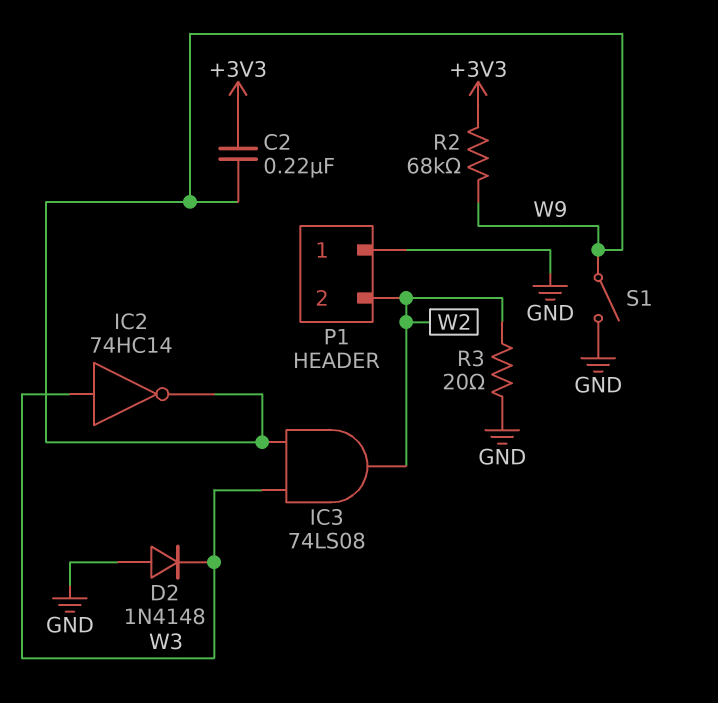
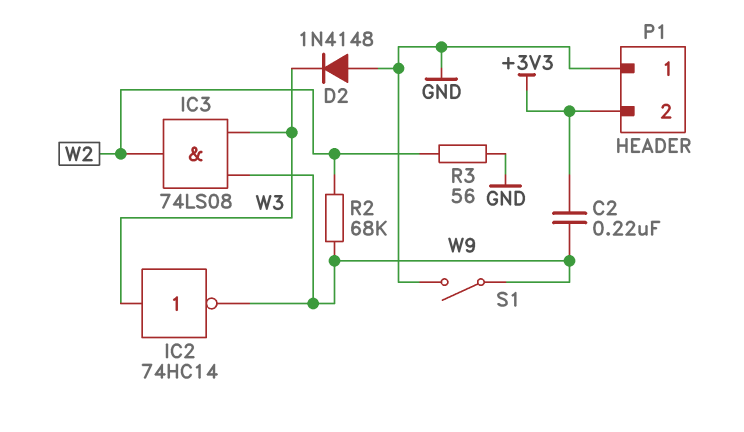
P1 pin 2: W2 -> +3V3
R2: 68k (+3V3, W9) -> 68k (W2, W9)
R3: 20 (GND, W2) -> 56 (GND, W2)

